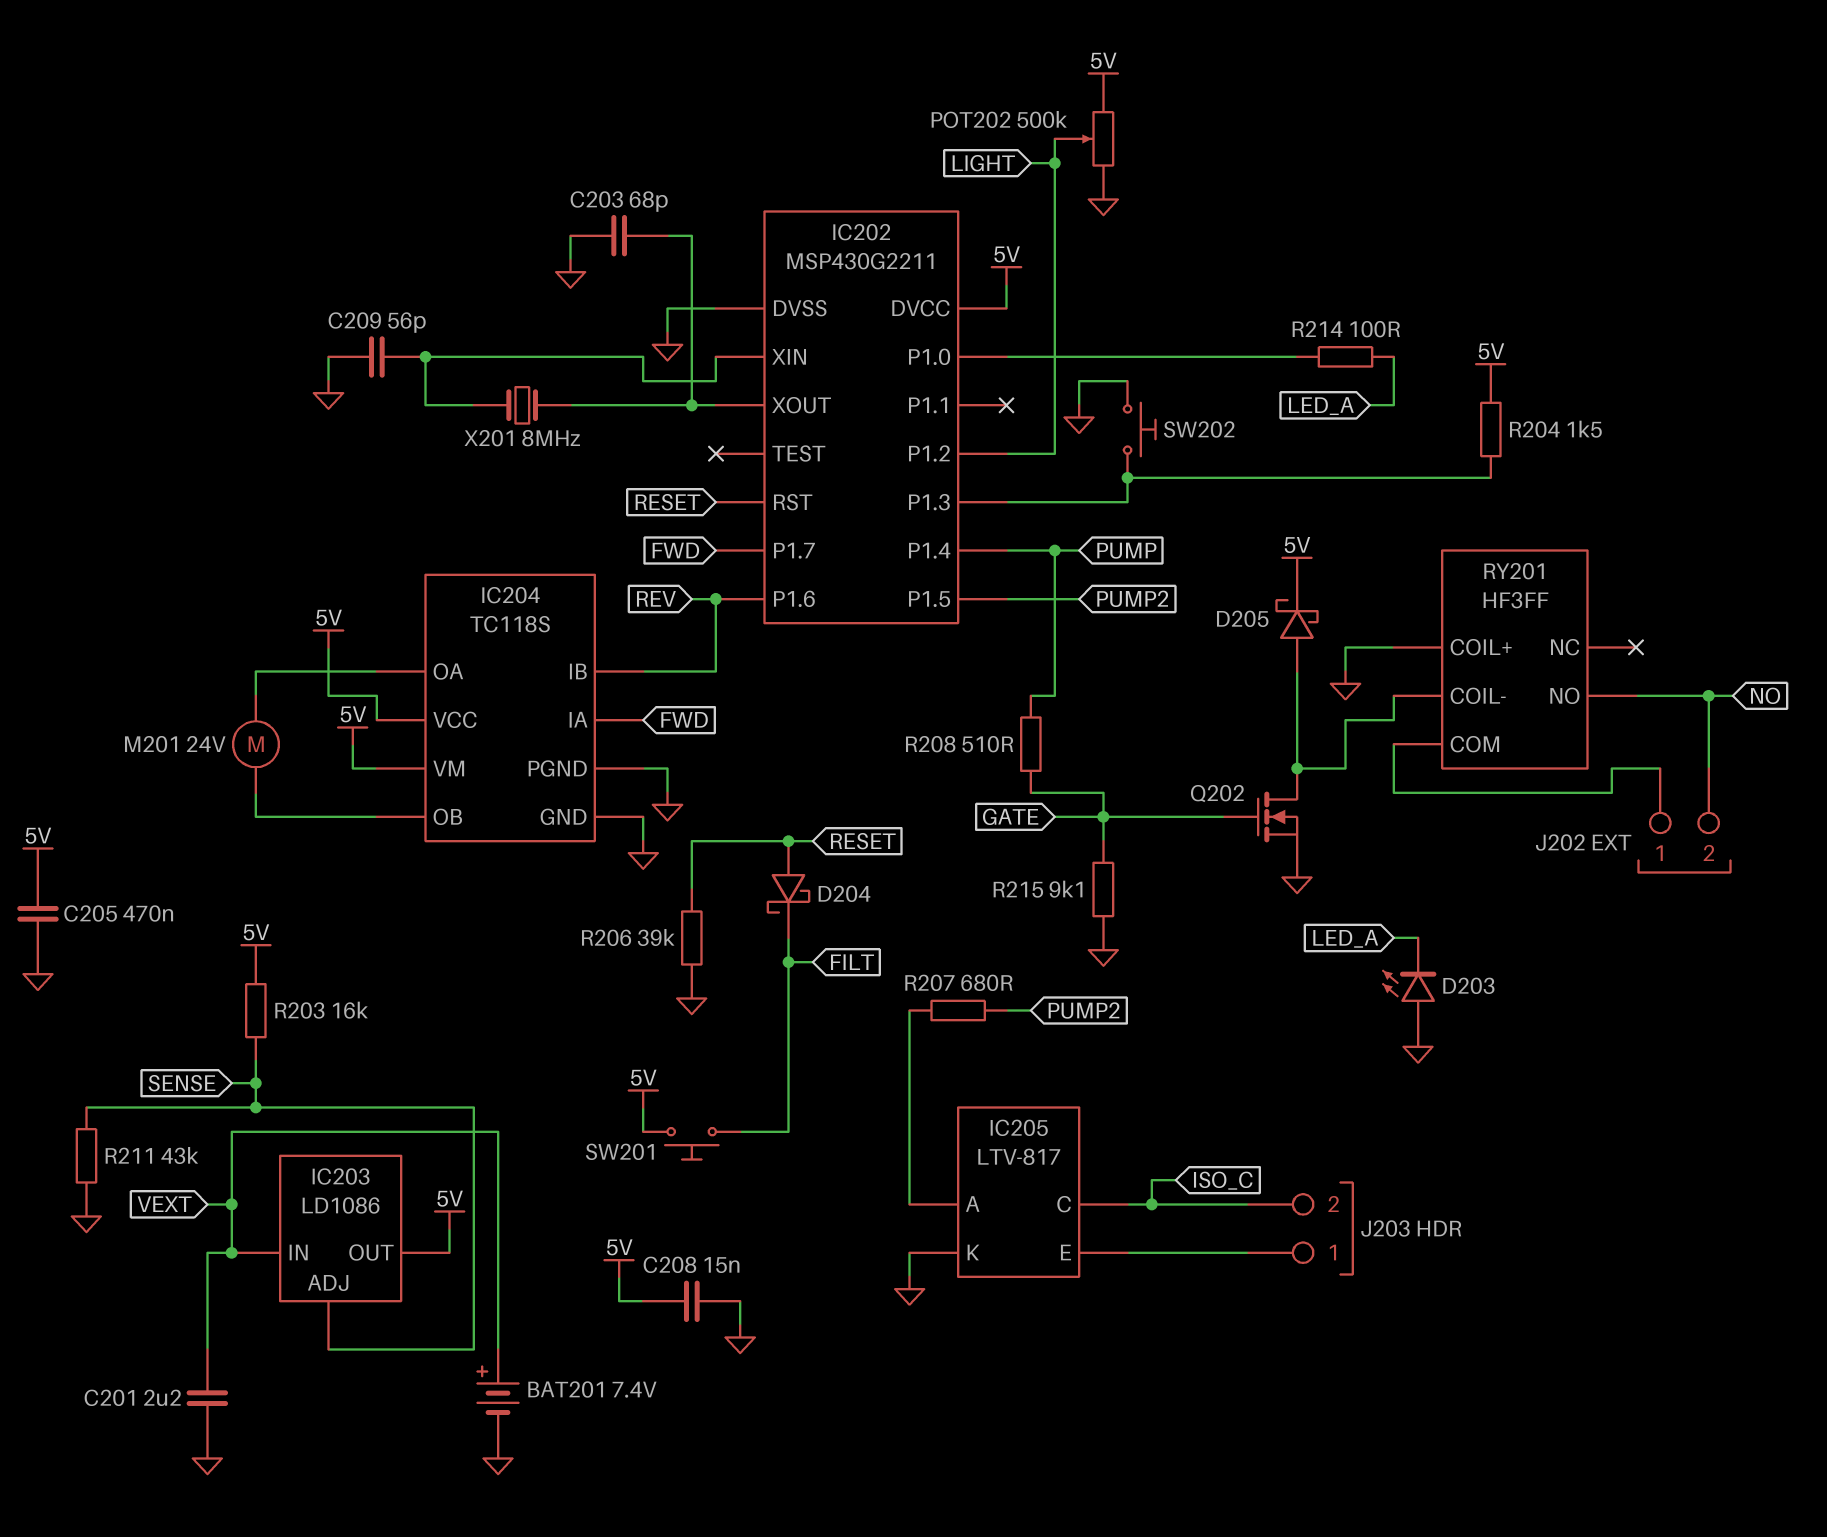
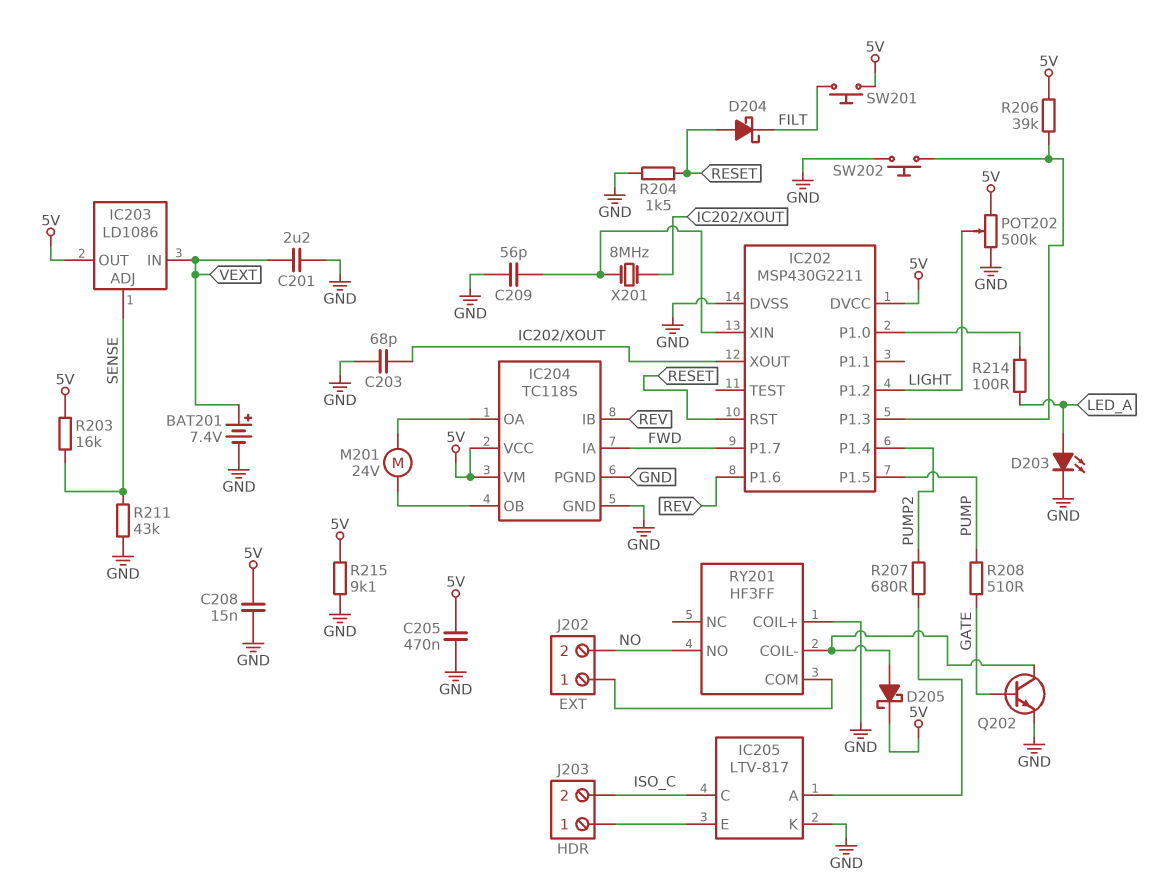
D203: LED (A GND, K LED_A) -> LED (A LED_A, K GND)
IC202 pin P1.4: PUMP -> PUMP2
IC202 pin P1.5: PUMP2 -> PUMP
Q202: NMOS (G GATE, D RY201/COIL-, S GND) -> NPN (B GATE, C RY201/COIL-, E GND)
R204: 1.5k (5V, IC202/P1.3) -> 1.5k (GND, RESET)
R206: 39k (GND, RESET) -> 39k (5V, IC202/P1.3)
R215: 9.1k (GATE, GND) -> 9.1k (5V, GND)

